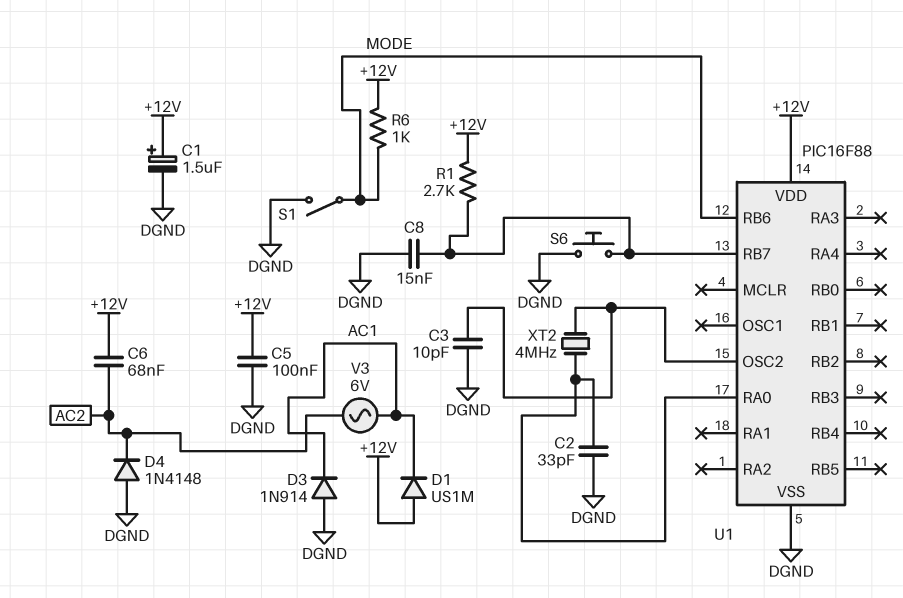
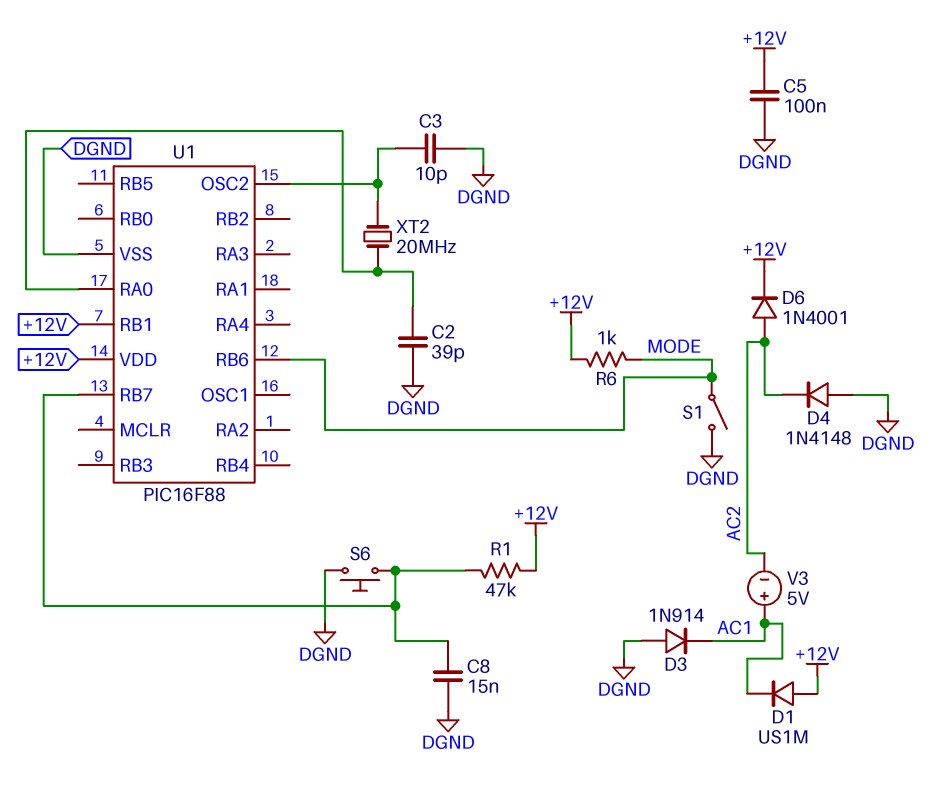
C1: 1.5uF (plus +12V, minus DGND) -> none
C2: 33pF (DGND, U1/RA0) -> 39pF (DGND, U1/RA0)
C6: 68nF (+12V, AC2) -> none
D6: none -> diode 1N4001 (A AC2, K +12V)
R1: 2.7k (+12V, U1/RB7) -> 47k (+12V, U1/RB7)
U1 pin RB1: none -> +12V
V3: AC 6V (AC1, AC2) -> 5V (plus AC1, minus AC2)
XT2: 4MHz (U1/OSC2, U1/RA0) -> 20MHz (U1/OSC2, U1/RA0)

